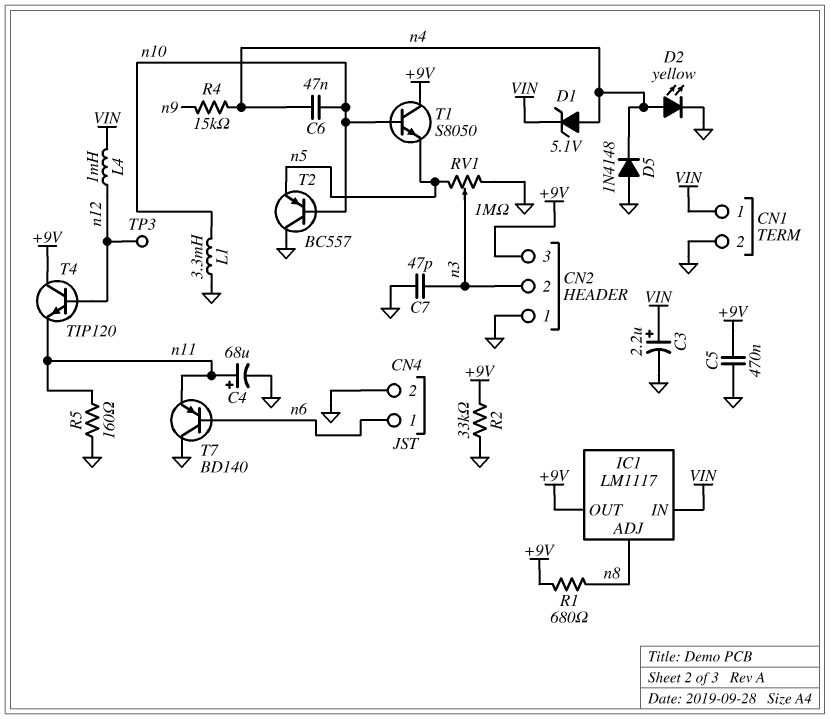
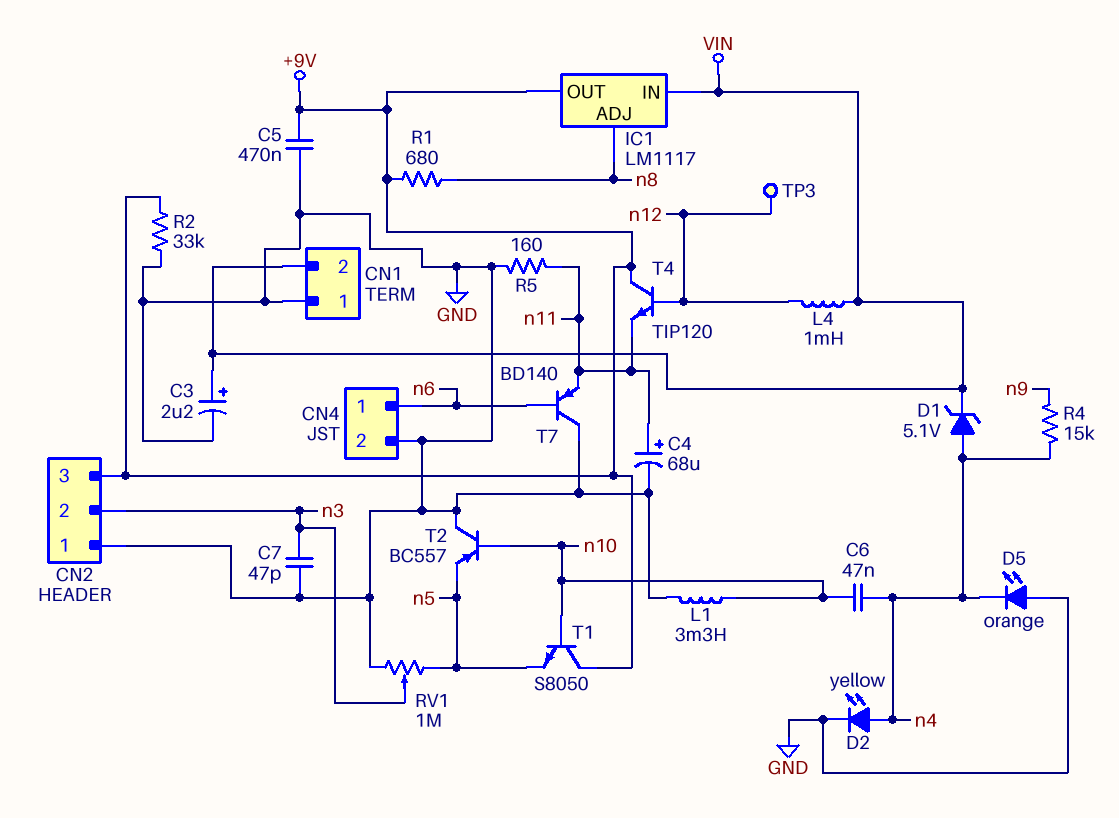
CN1 pin 1: VIN -> GND
CN1 pin 2: GND -> VIN
D5: diode 1N4148 (A GND, K n4) -> LED orange (A GND, K n4)

